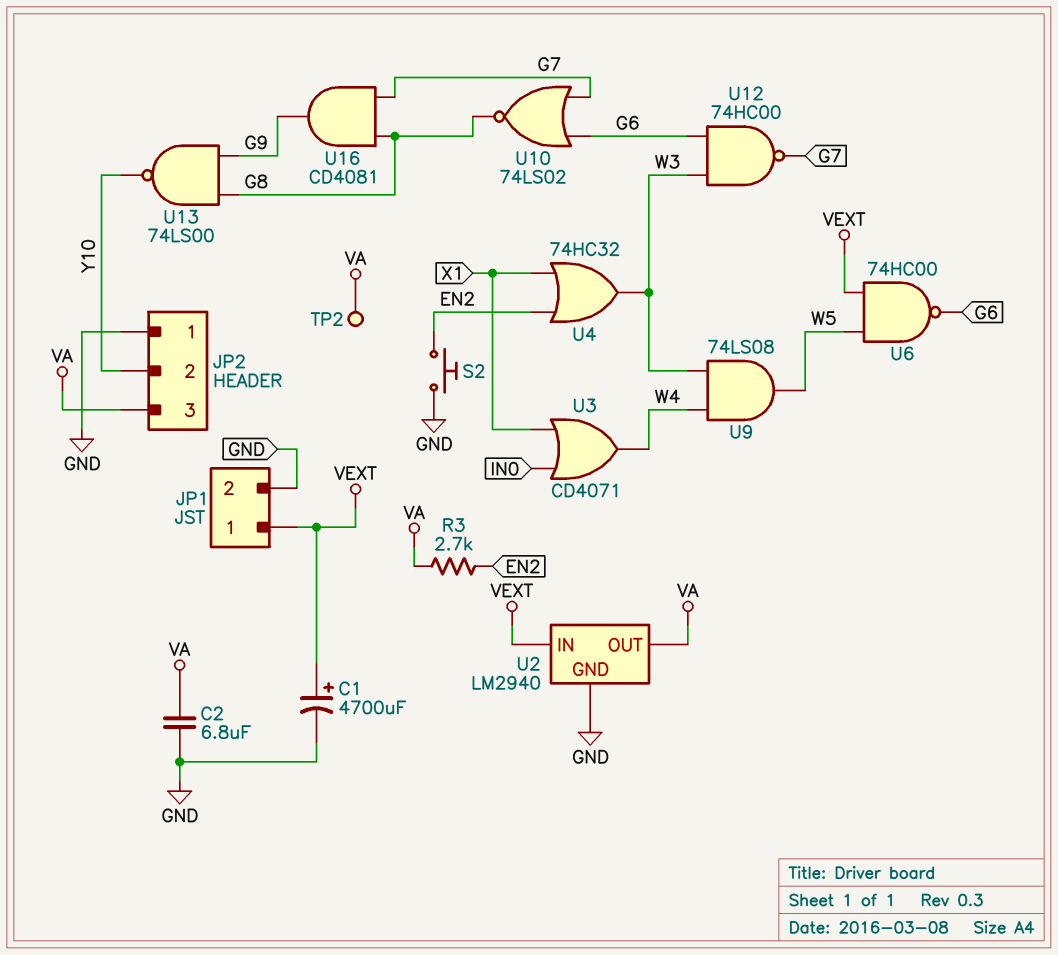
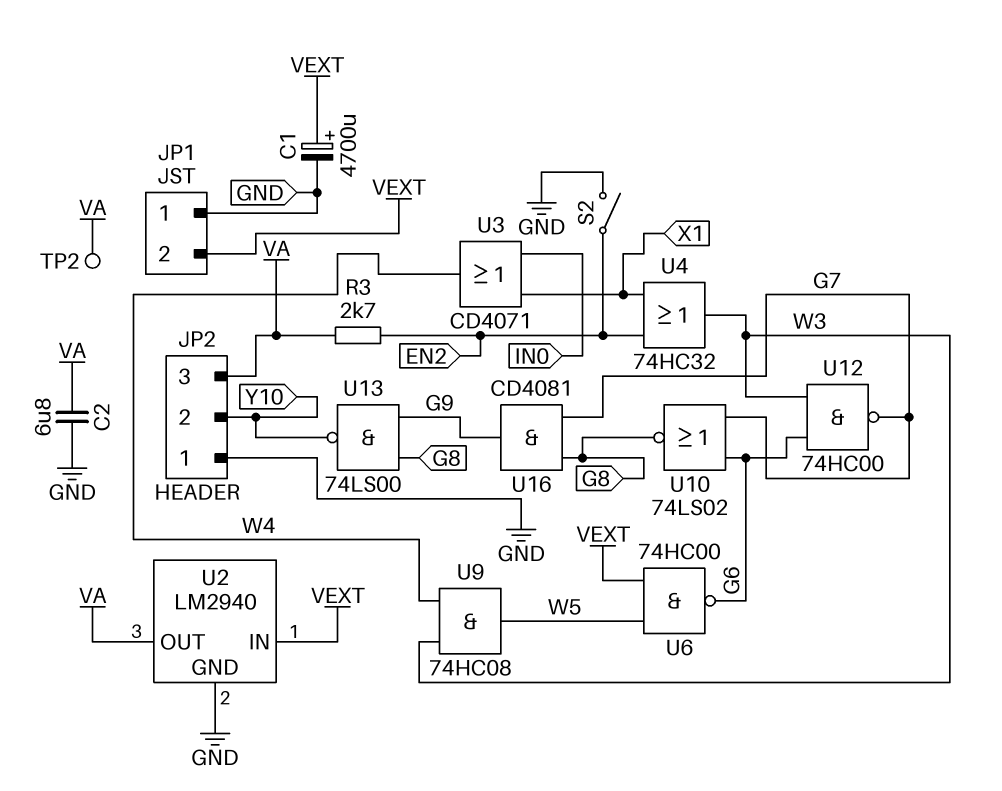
JP1 pin 1: VEXT -> GND
JP1 pin 2: GND -> VEXT
S2: button (EN2, GND) -> switch (EN2, GND)
U9: AND 74LS08 (in W3, in W4, out W5) -> AND 74HC08 (in W3, in W4, out W5)

